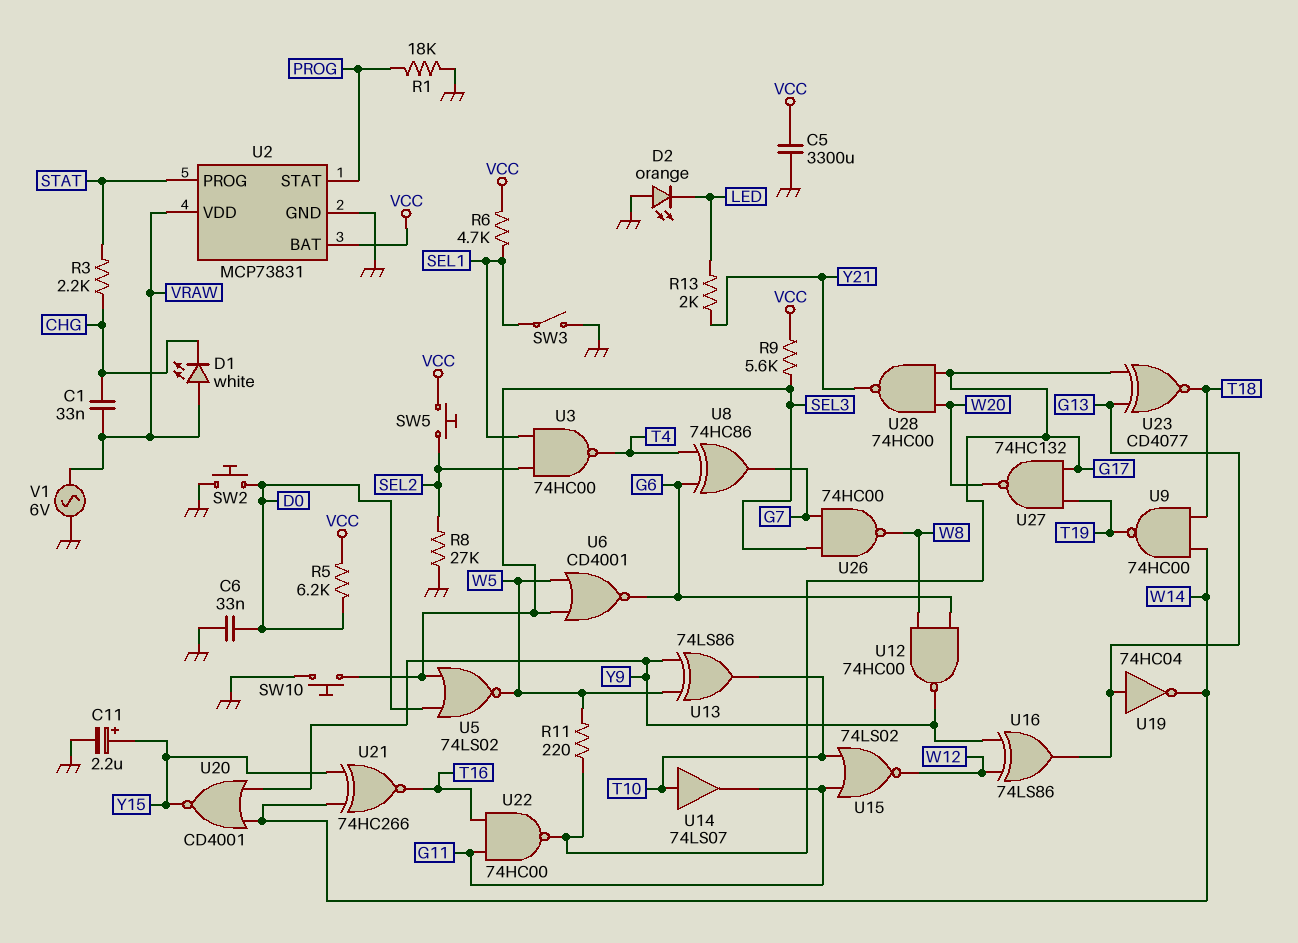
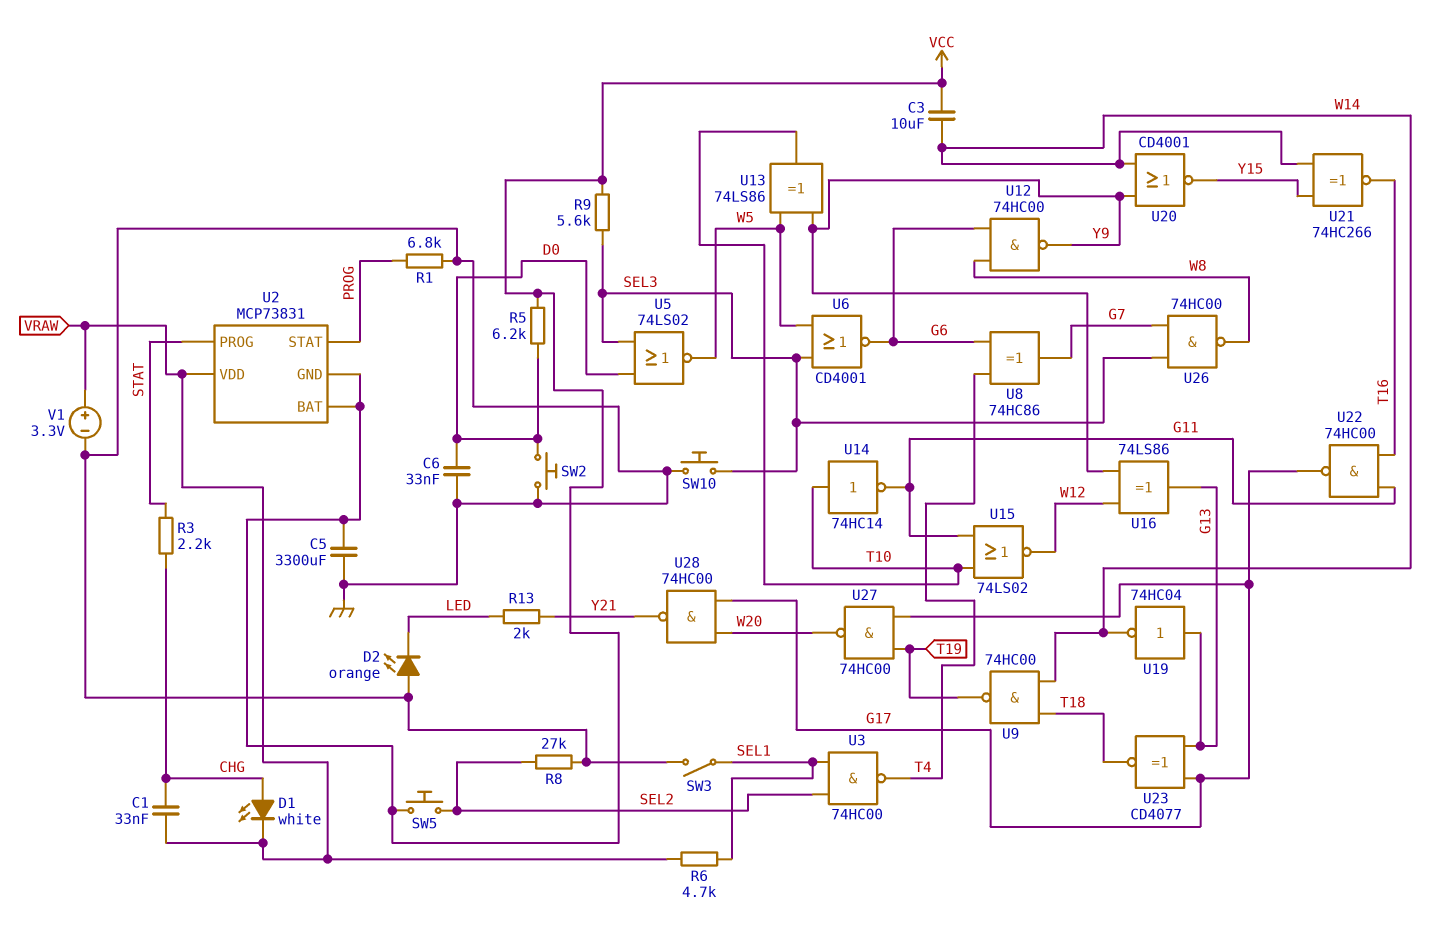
C3: none -> 10uF (VCC, W14)
C11: 2.2uF (plus Y15, minus GND) -> none
D1: LED white (A VRAW, K CHG) -> LED white (A CHG, K VRAW)
R1: 18k (GND, PROG) -> 6.8k (GND, PROG)
R6: 4.7k (SEL1, VCC) -> 4.7k (SEL1, VRAW)
R11: 220 (G17, W5) -> none
U2 pin GND: GND -> VCC
U14: buffer 74LS07 (in T10, out G11) -> NOT 74HC14 (in T10, out G11)
U27: NAND 74HC132 (in G17, in T19, out W20) -> NAND 74HC00 (in G17, in T19, out W20)
V1: AC 6V (GND, VRAW) -> 3.3V (plus VRAW, minus GND)

